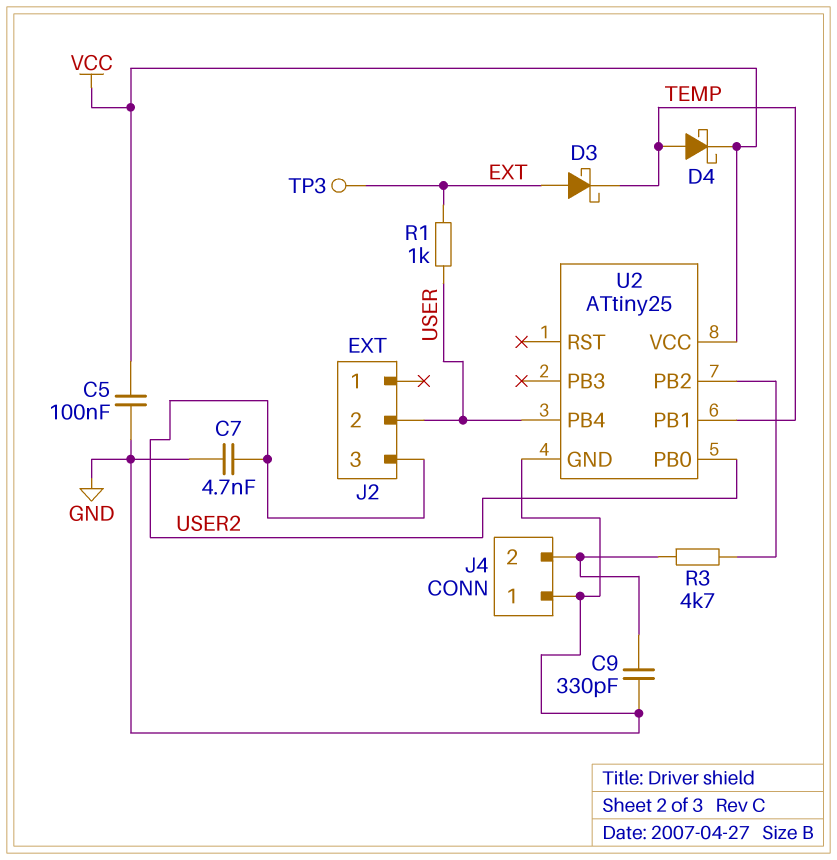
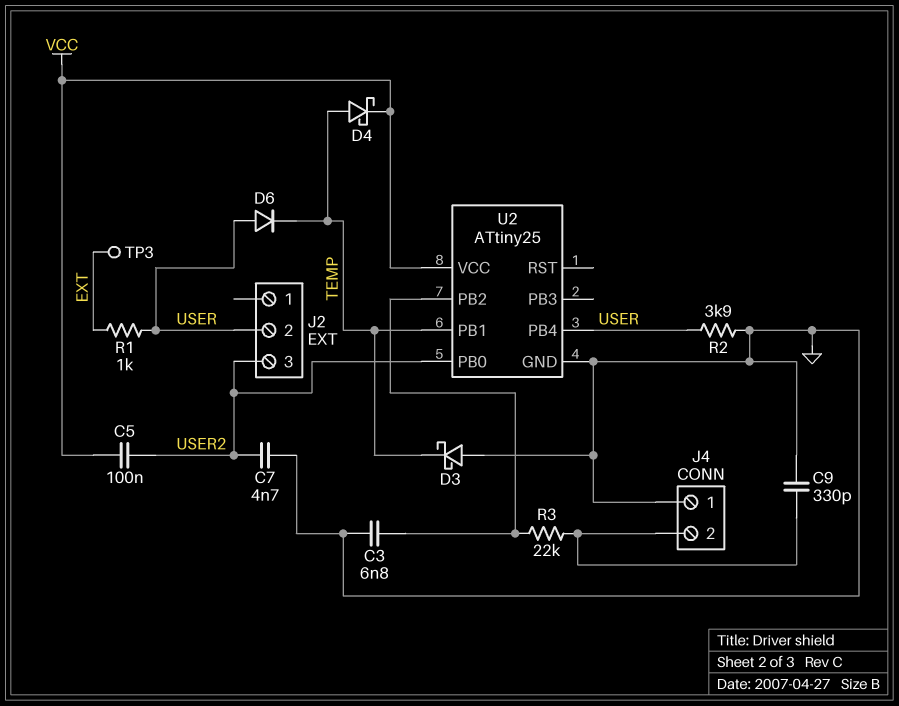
C3: none -> 6.8nF (GND, U2/PB2)
C5: 100nF (GND, VCC) -> 100nF (USER2, VCC)
D3: schottky (A EXT, K TEMP) -> schottky (A GND, K TEMP)
D6: none -> diode (A USER, K TEMP)
R2: none -> 3.9k (GND, USER)
R3: 4.7k (J4/2, U2/PB2) -> 22k (J4/2, U2/PB2)

